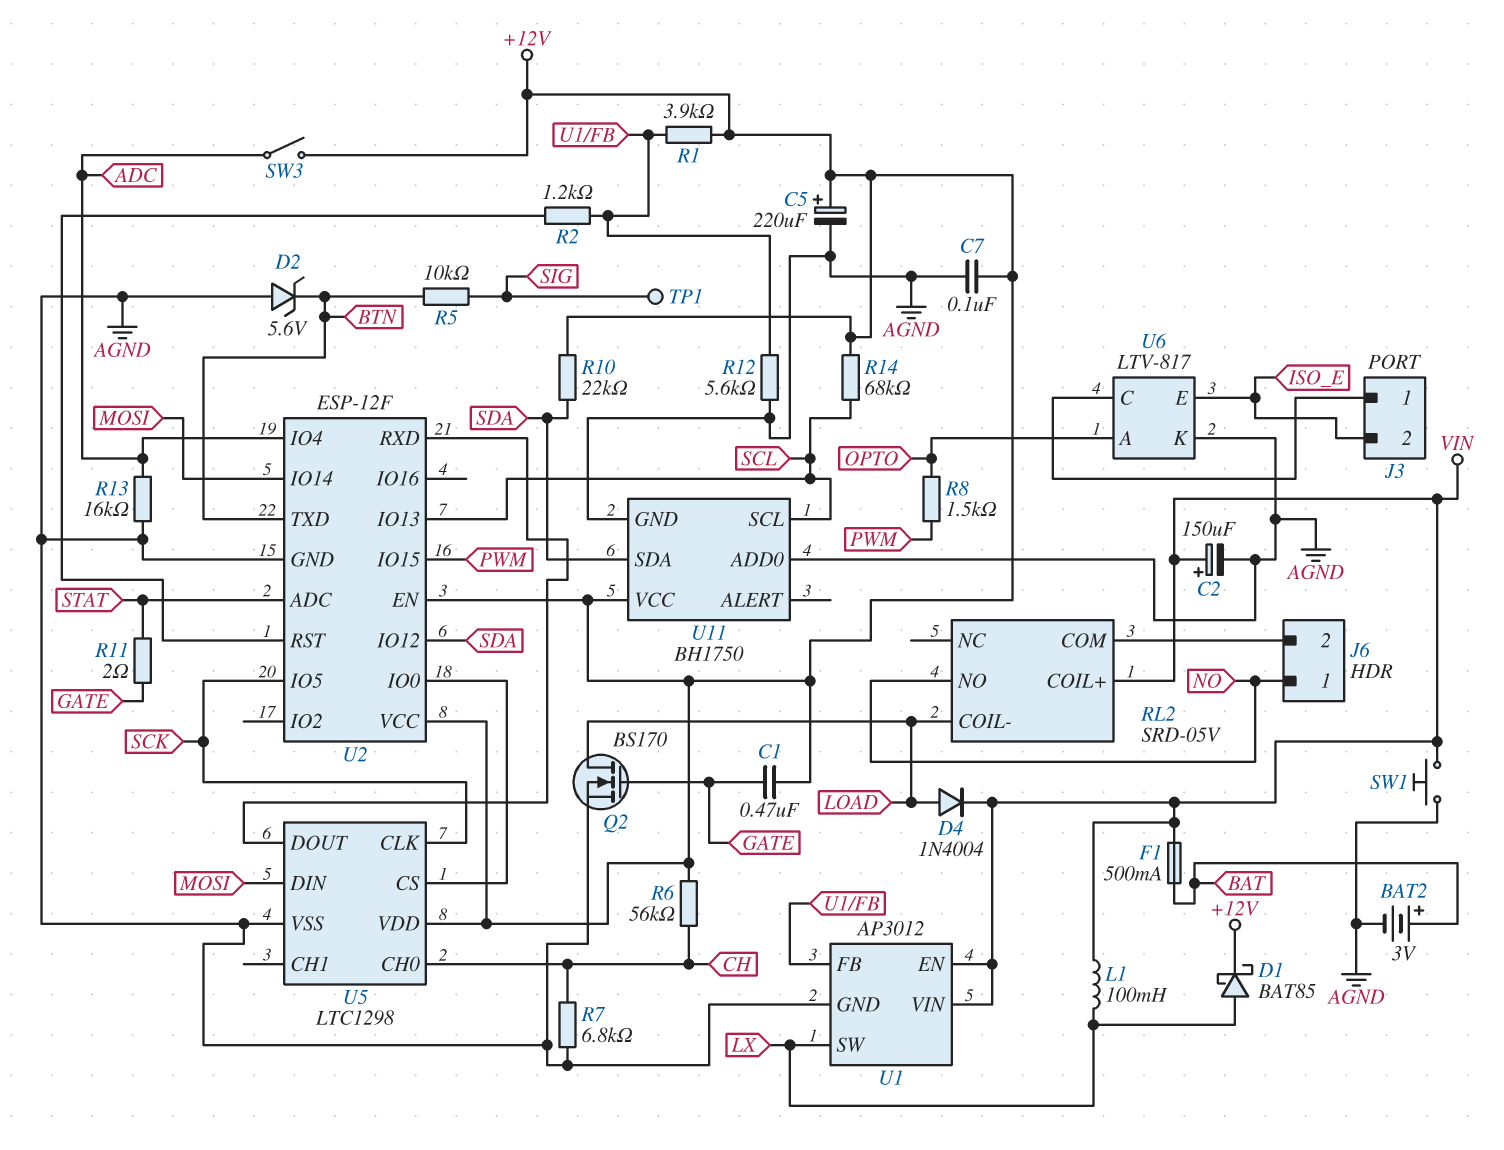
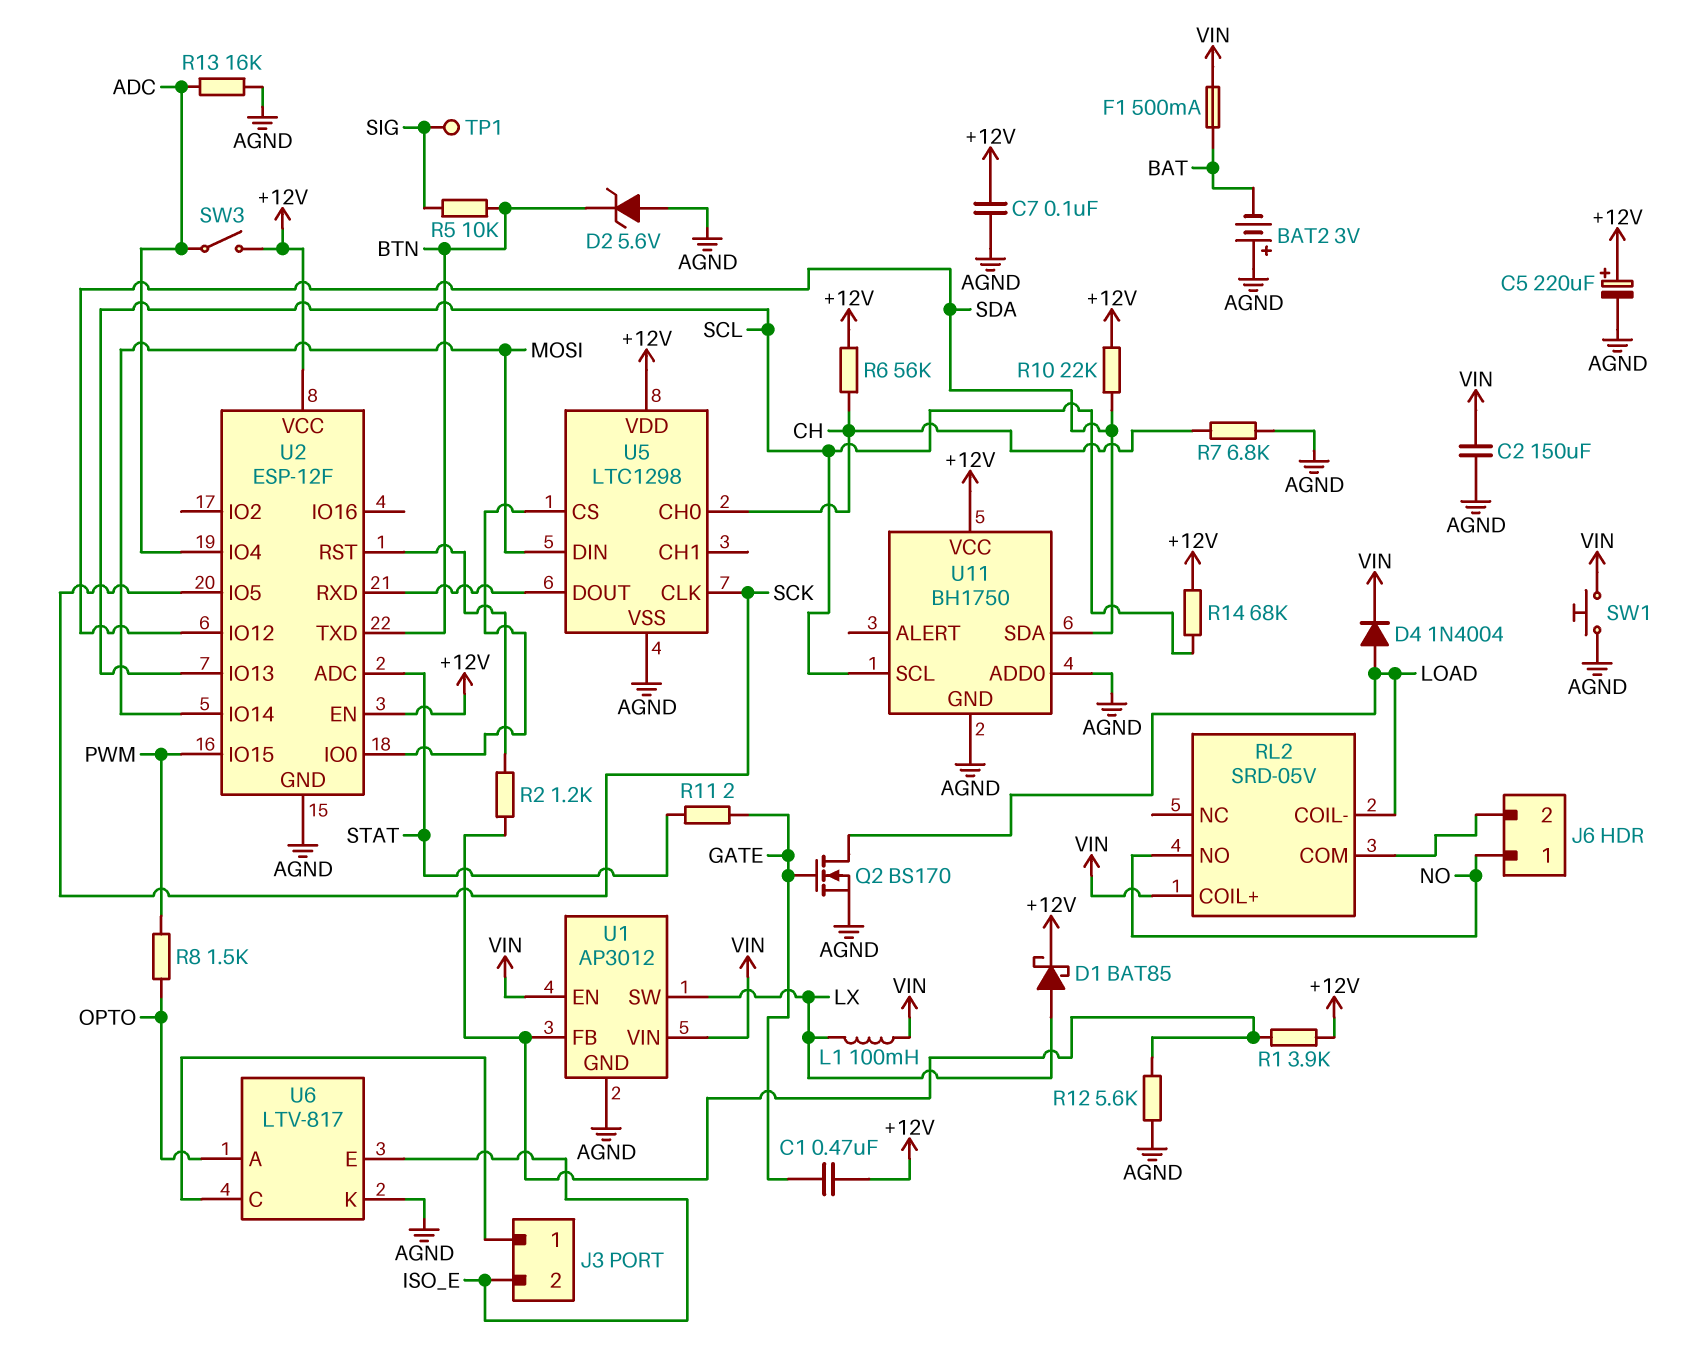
BAT2: 3V (plus BAT, minus AGND) -> 3V (plus AGND, minus BAT)
C2: 150uF (plus VIN, minus AGND) -> 150uF (AGND, VIN)

